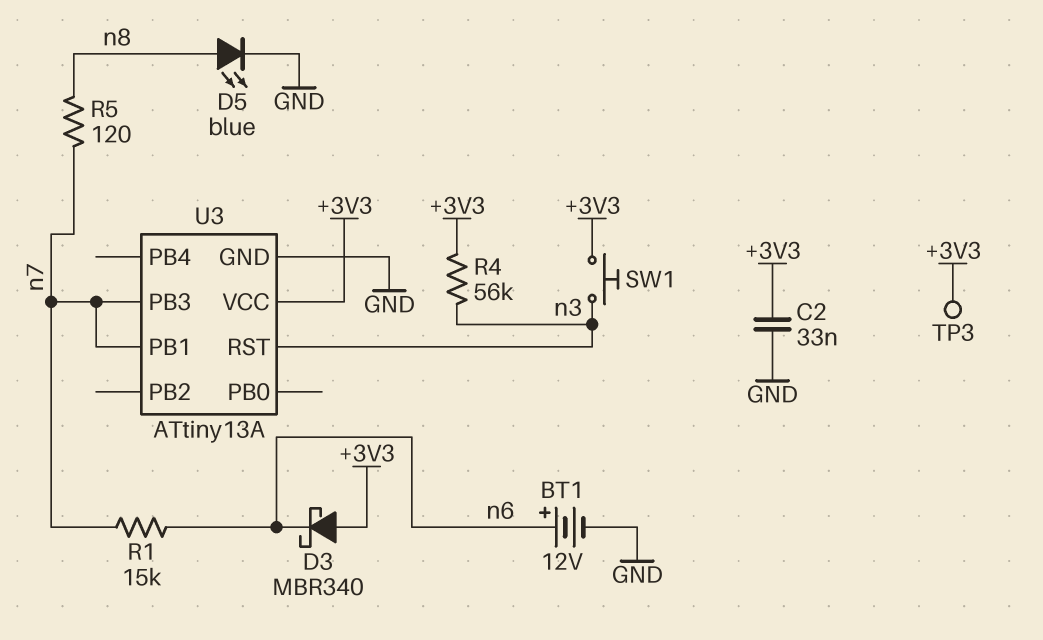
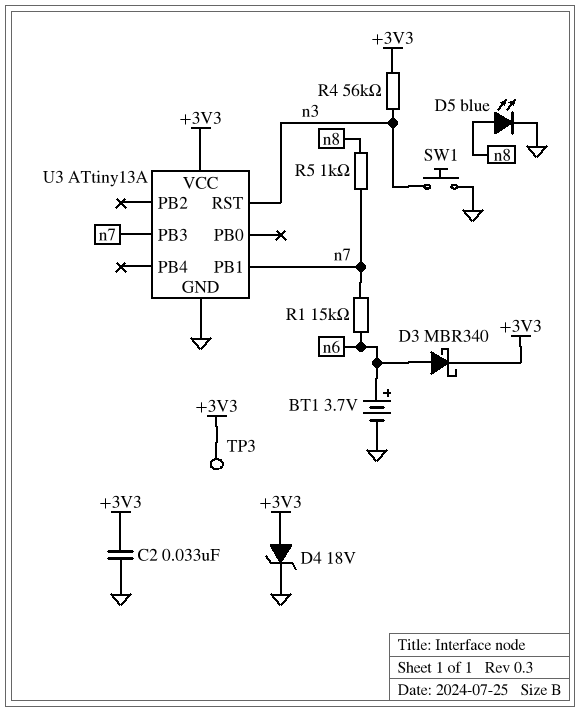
BT1: 12V (plus n6, minus GND) -> 3.7V (plus n6, minus GND)
D3: schottky MBR340 (A +3V3, K n6) -> schottky MBR340 (A n6, K +3V3)
D4: none -> zener 18V (A +3V3, K GND)
R5: 120 (n7, n8) -> 1k (n7, n8)
SW1: button (+3V3, n3) -> button (GND, n3)

